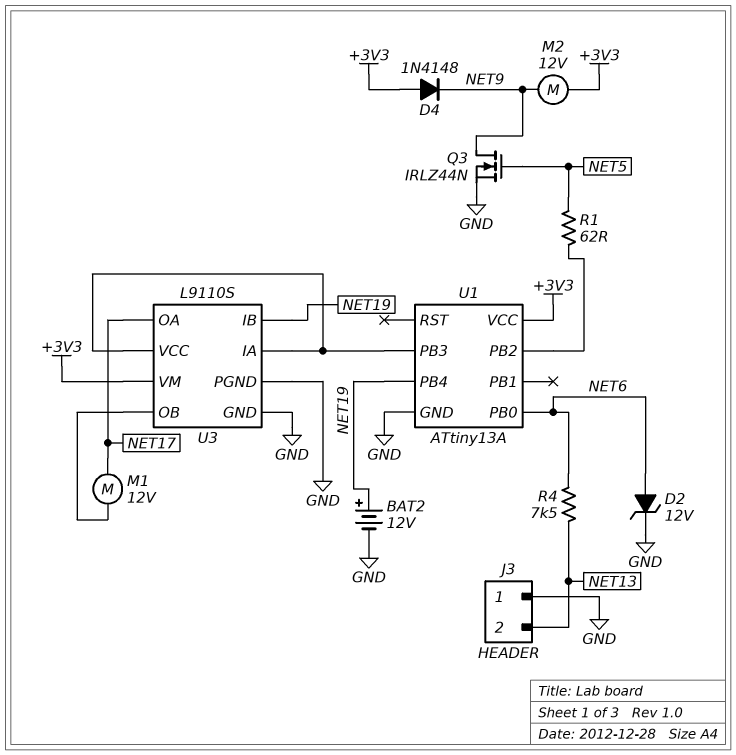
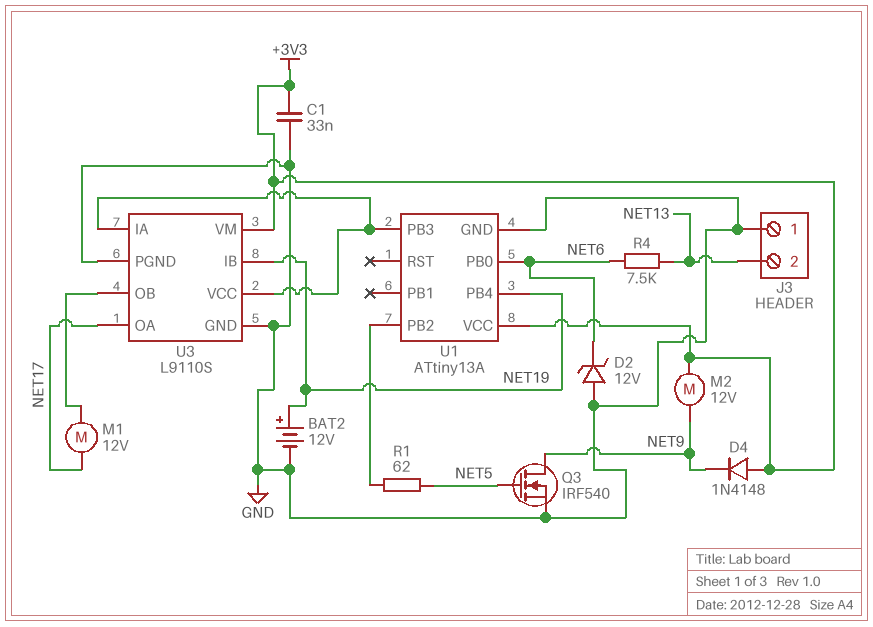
C1: none -> 33nF (+3V3, GND)
D2: zener 12V (A NET6, K GND) -> zener 12V (A GND, K NET6)
Q3: NMOS IRLZ44N (G NET5, D NET9, S GND) -> NMOS IRF540 (G NET5, D NET9, S GND)

